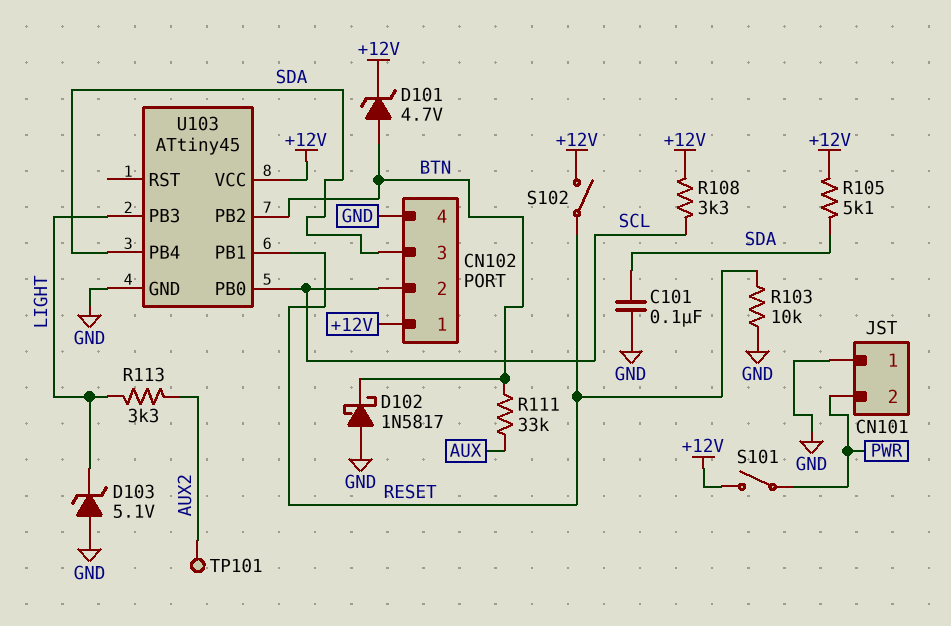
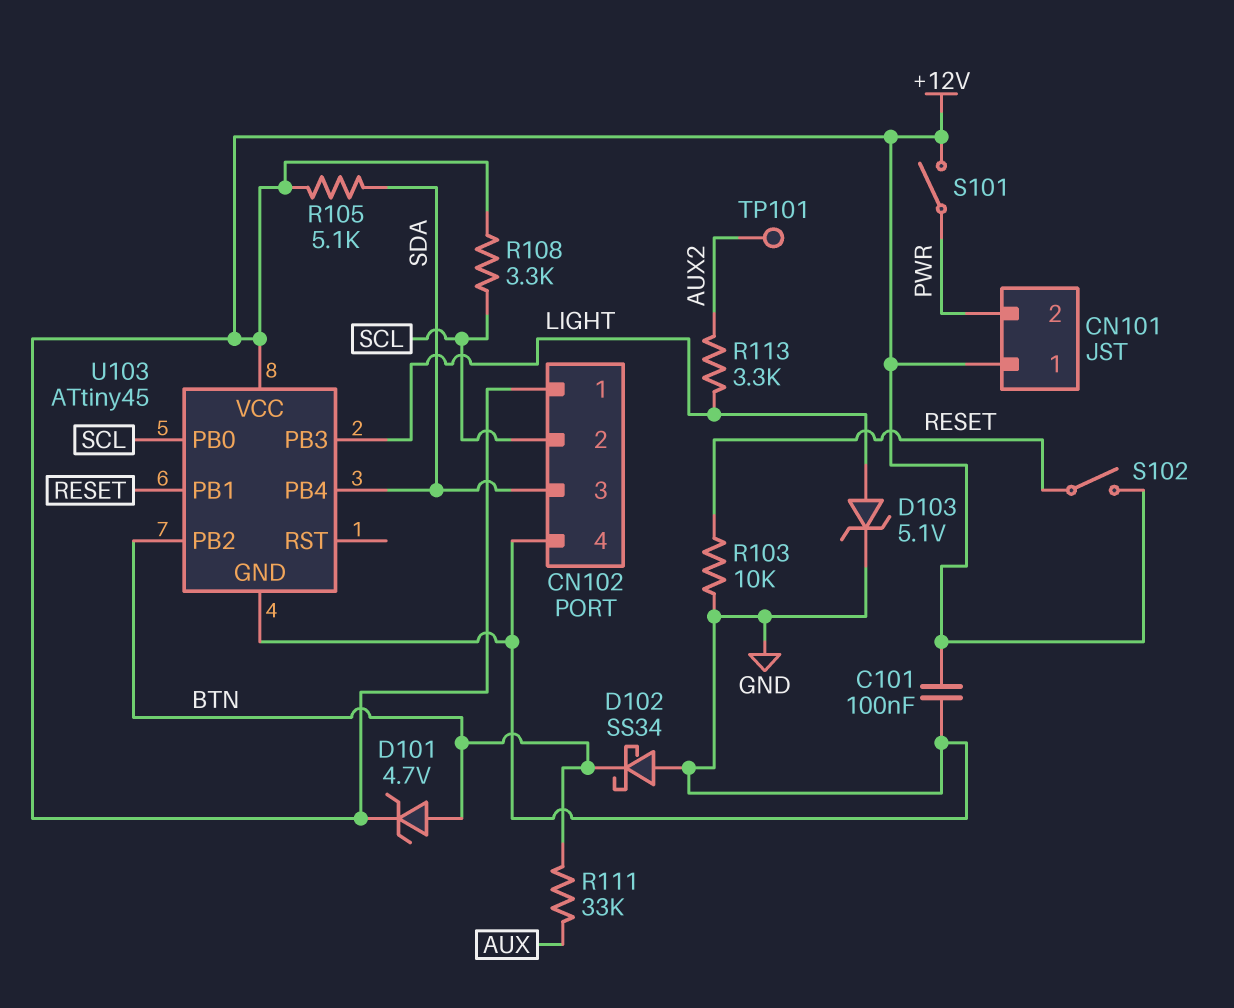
C101: 100nF (GND, SDA) -> 100nF (+12V, GND)
CN101 pin 1: GND -> +12V
D102: schottky 1N5817 (A GND, K BTN) -> schottky SS34 (A GND, K BTN)
D103: zener 5.1V (A GND, K LIGHT) -> zener 5.1V (A LIGHT, K GND)

